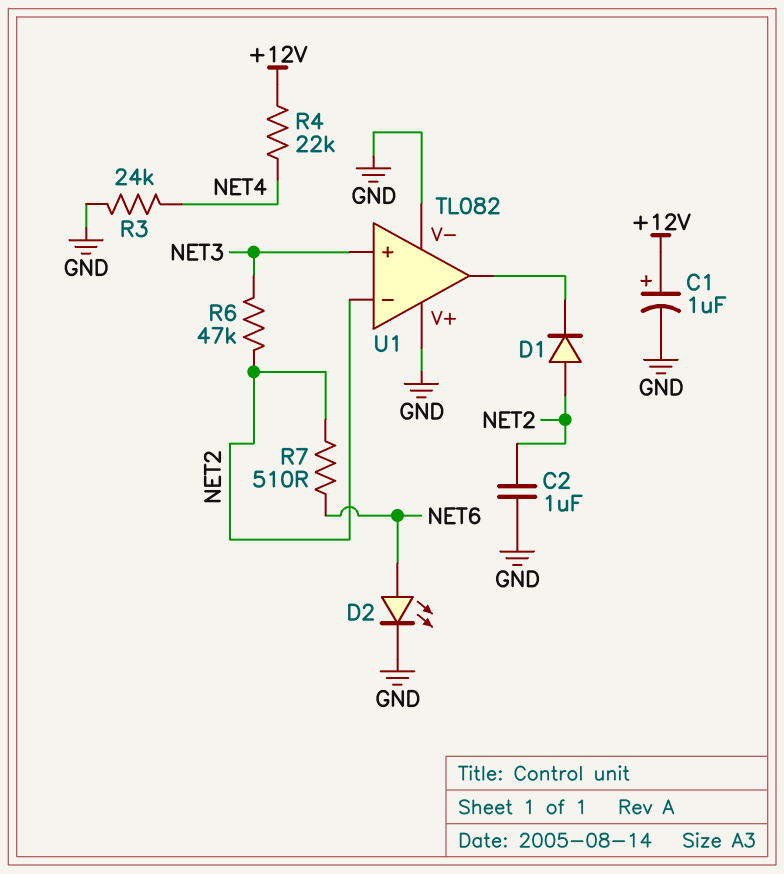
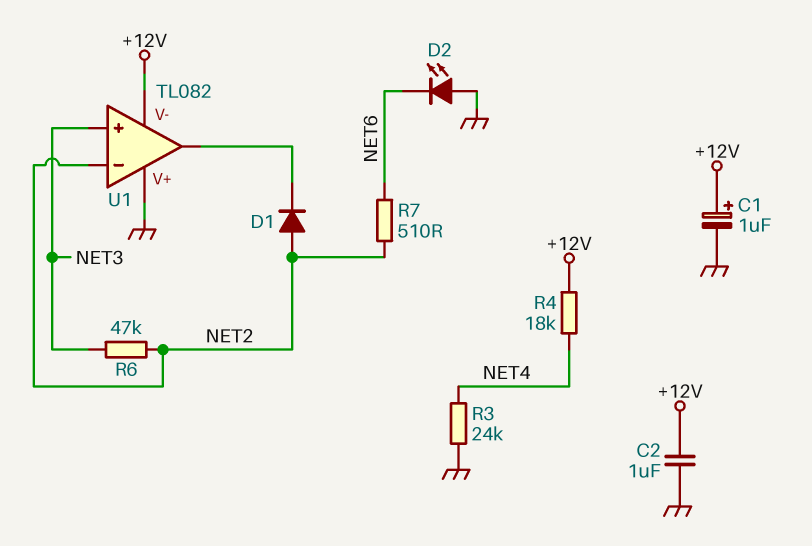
C2: 1uF (GND, NET2) -> 1uF (+12V, GND)
D2: LED (A NET6, K GND) -> LED (A GND, K NET6)
R4: 22k (+12V, NET4) -> 18k (+12V, NET4)
U1 pin V-: GND -> +12V

